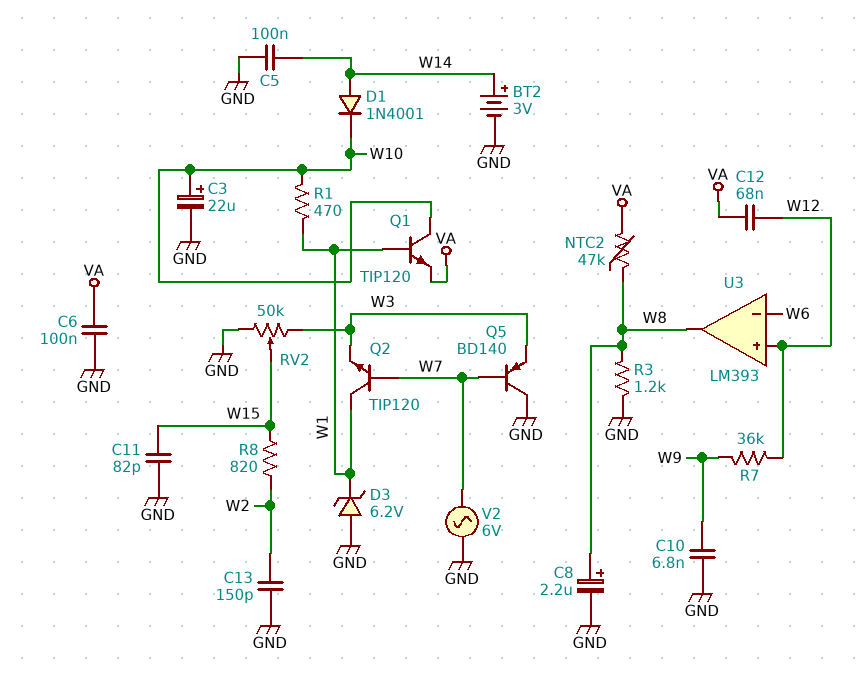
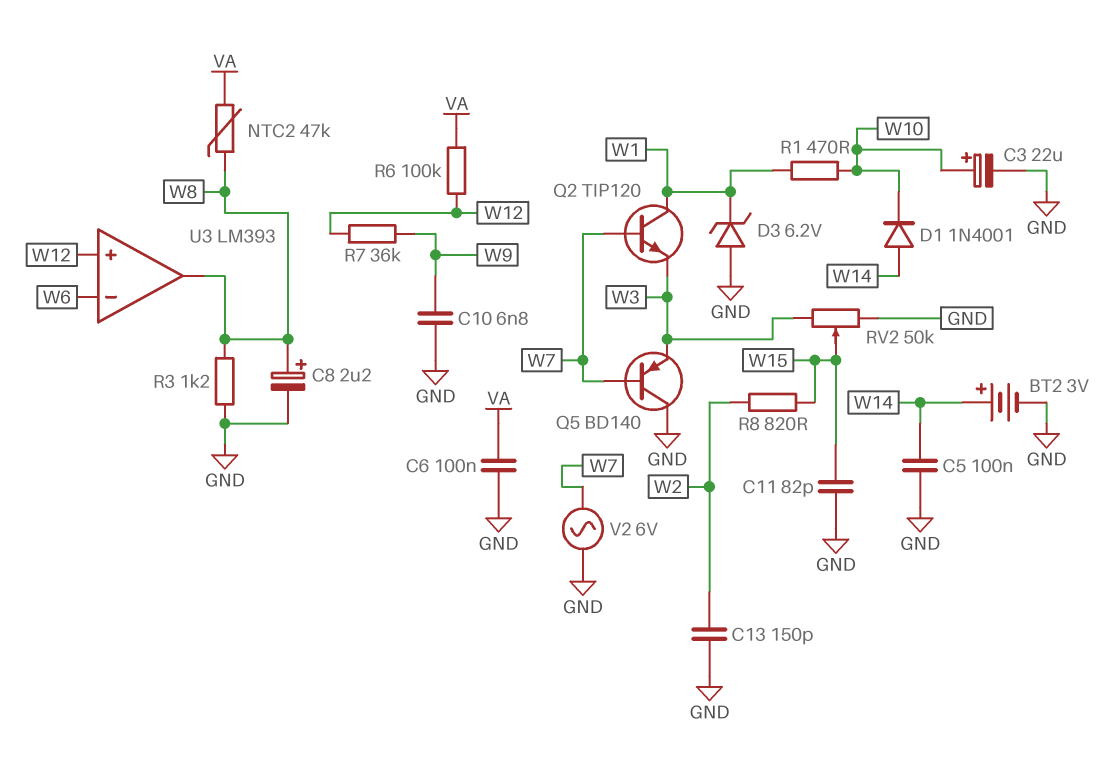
C12: 68nF (VA, W12) -> none
Q1: NPN TIP120 (B W1, C W10, E VA) -> none
R6: none -> 100k (VA, W12)

